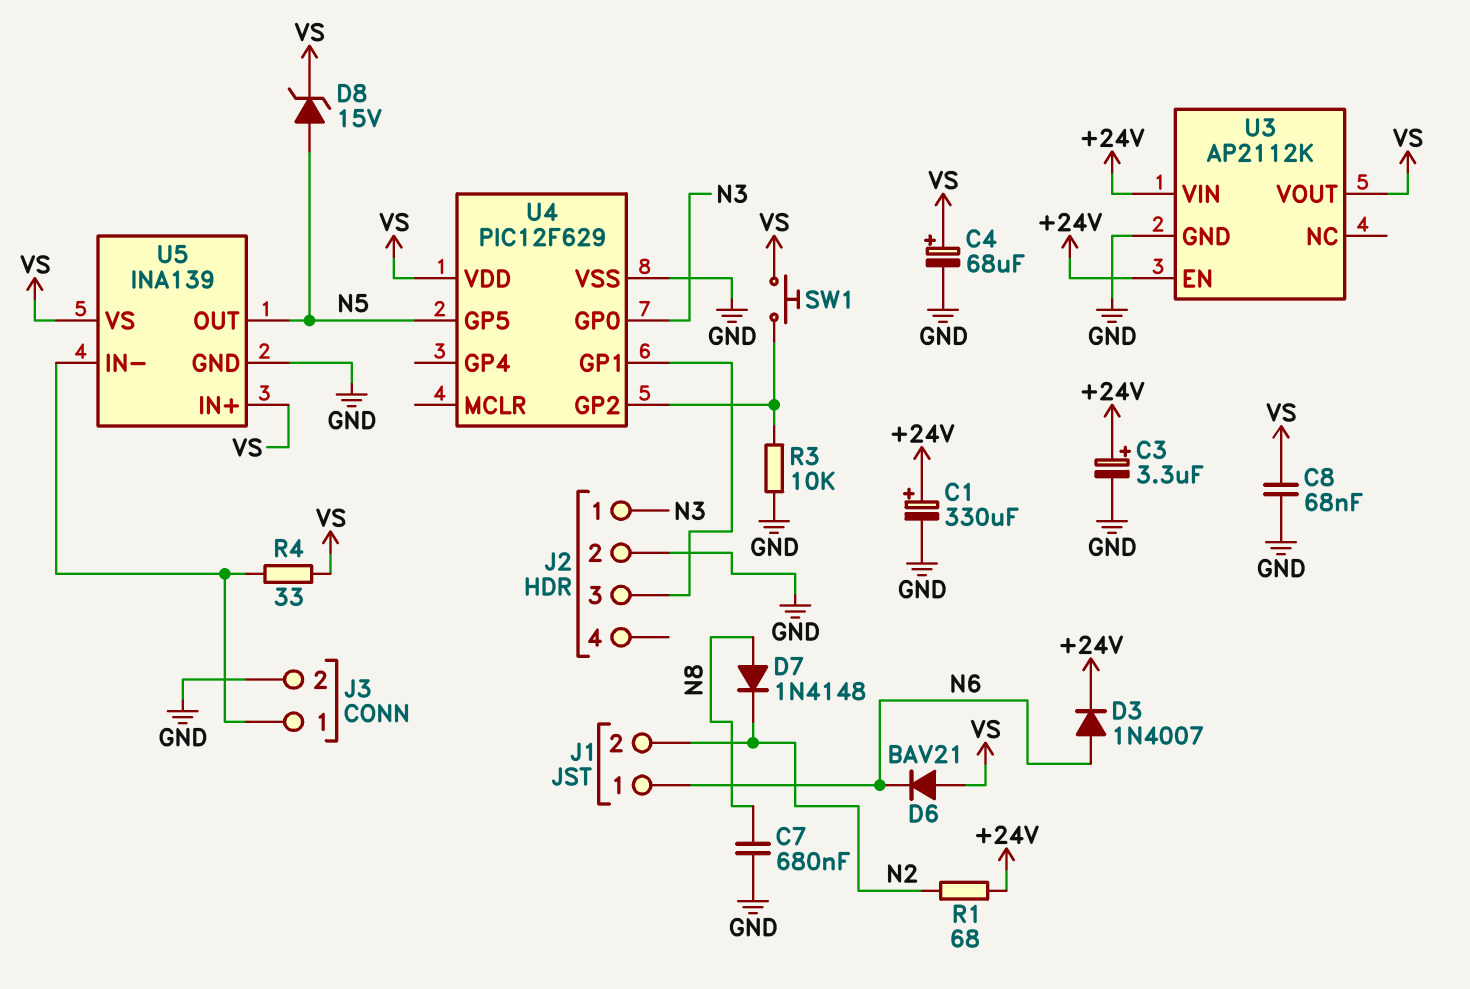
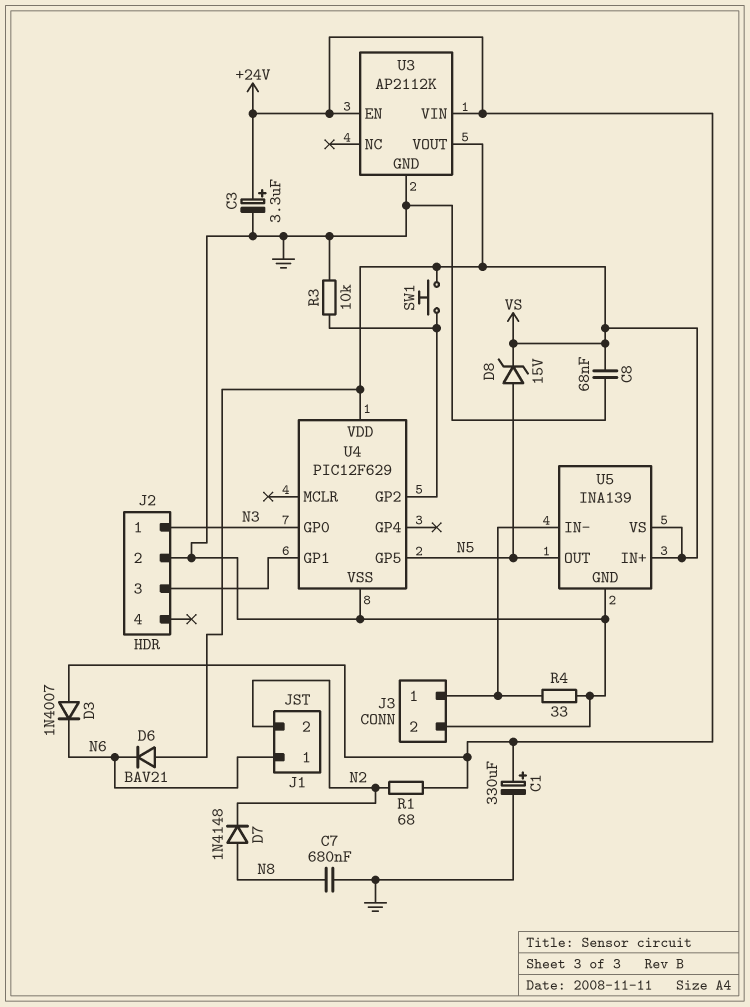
C4: 68uF (plus VS, minus GND) -> none
D3: diode 1N4007 (A N6, K +24V) -> diode 1N4007 (A +24V, K N6)
R4: 33 (J3/1, VS) -> 33 (GND, J3/1)

